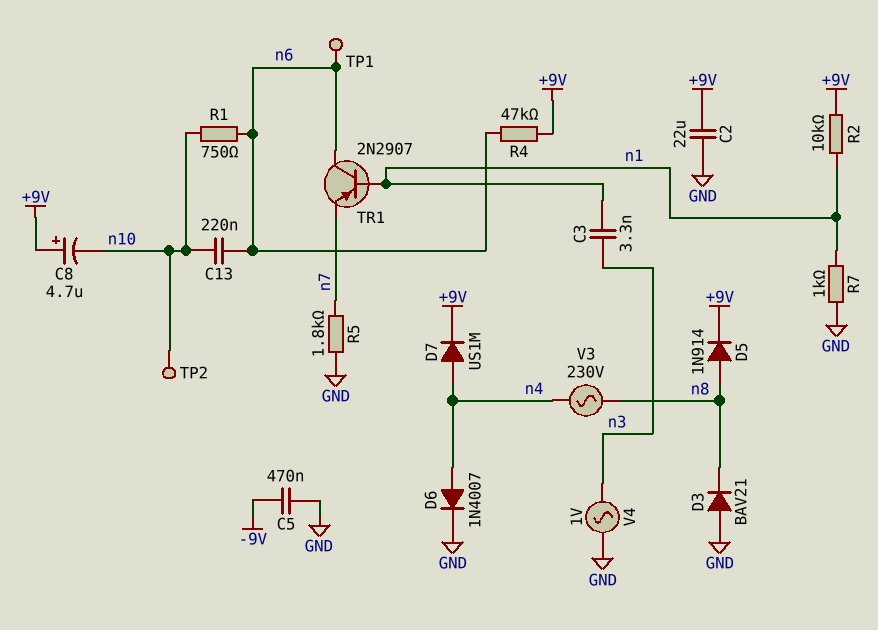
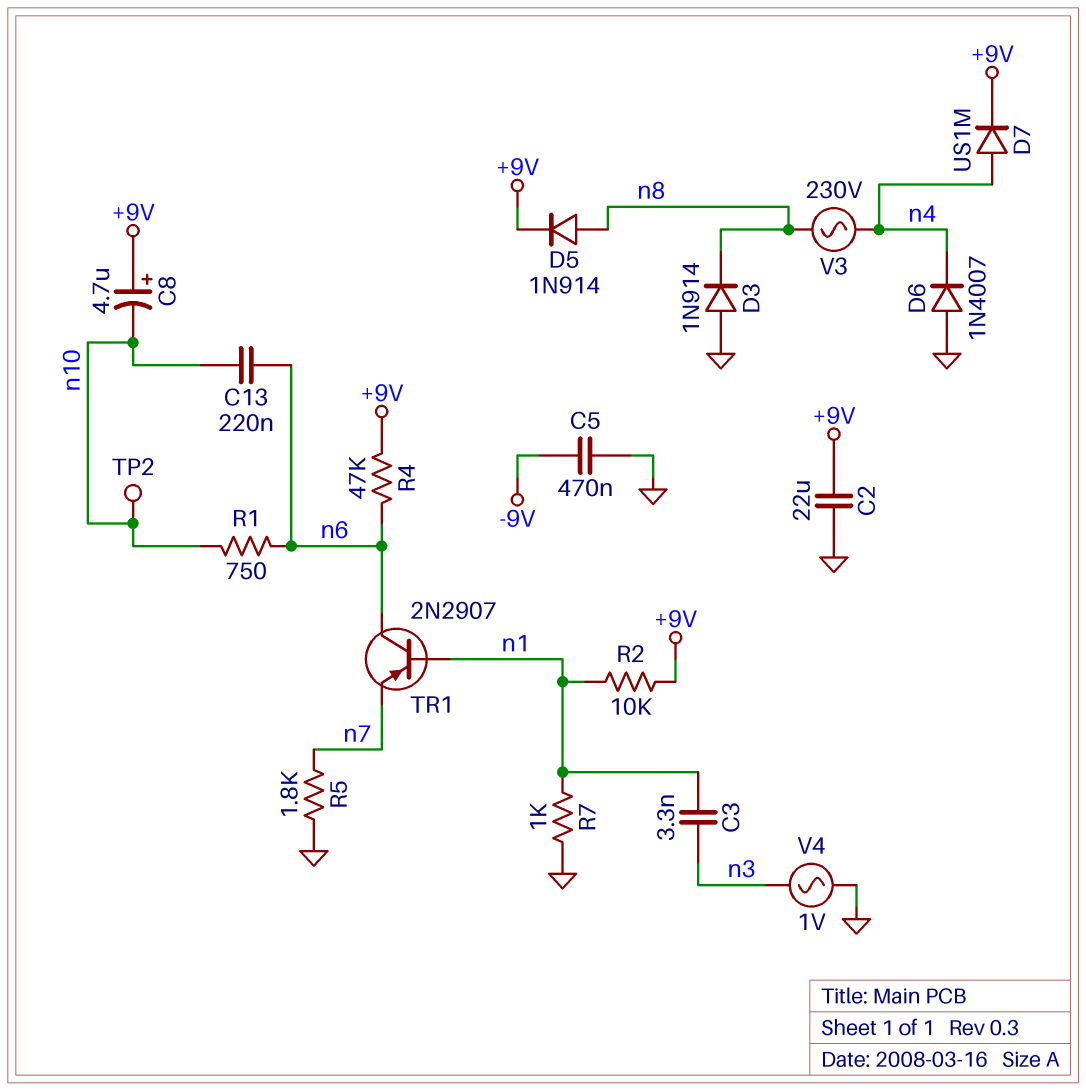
D3: diode BAV21 (A GND, K n8) -> diode 1N914 (A GND, K n8)
D6: diode 1N4007 (A n4, K GND) -> diode 1N4007 (A GND, K n4)
TP1: test point (n6) -> none

